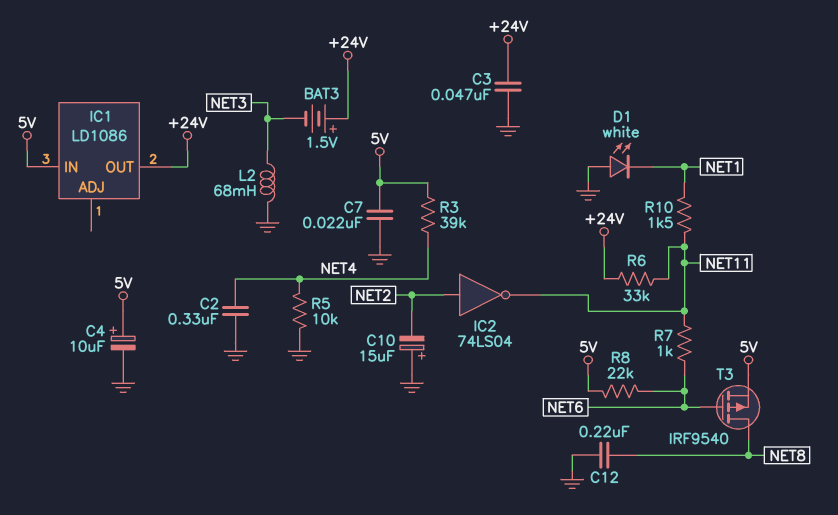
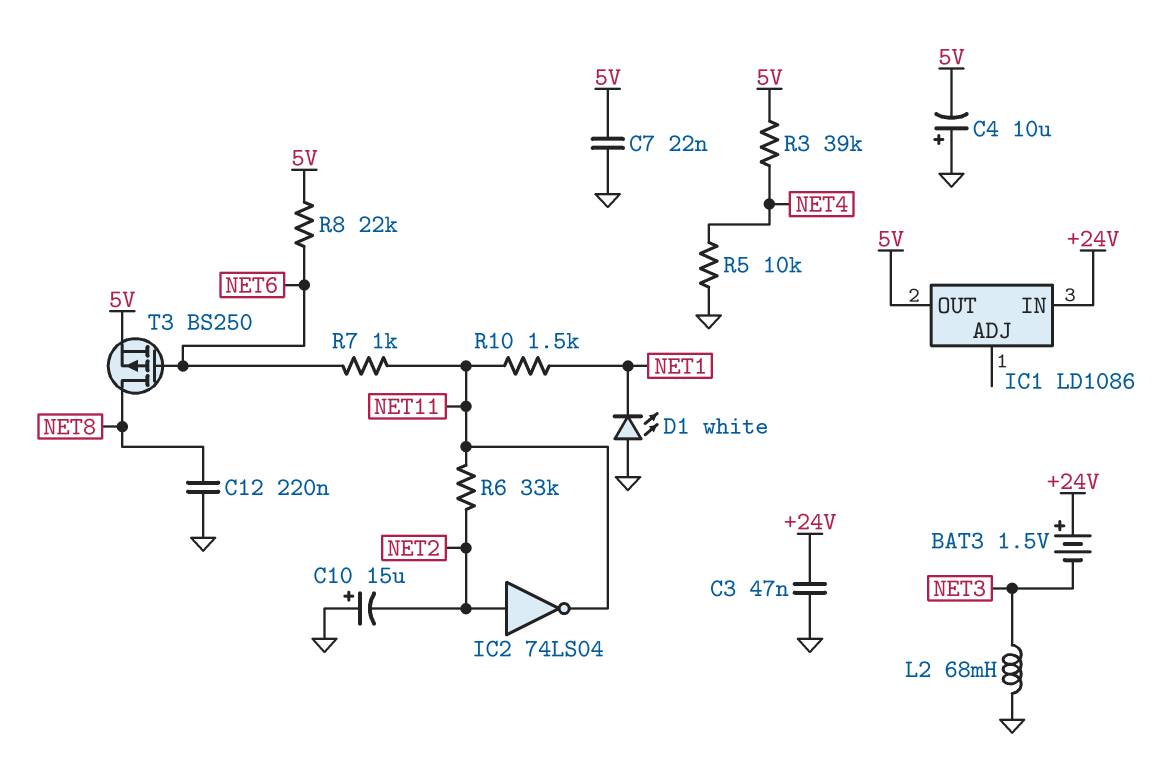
C2: 330nF (GND, NET4) -> none
C4: 10uF (plus 5V, minus GND) -> 10uF (plus GND, minus 5V)
IC1 pin IN: 5V -> +24V
IC1 pin OUT: +24V -> 5V
R6: 33k (+24V, NET11) -> 33k (NET2, NET11)
T3: PMOS IRF9540 (G NET6, D NET8, S 5V) -> PMOS BS250 (G NET6, D NET8, S 5V)

